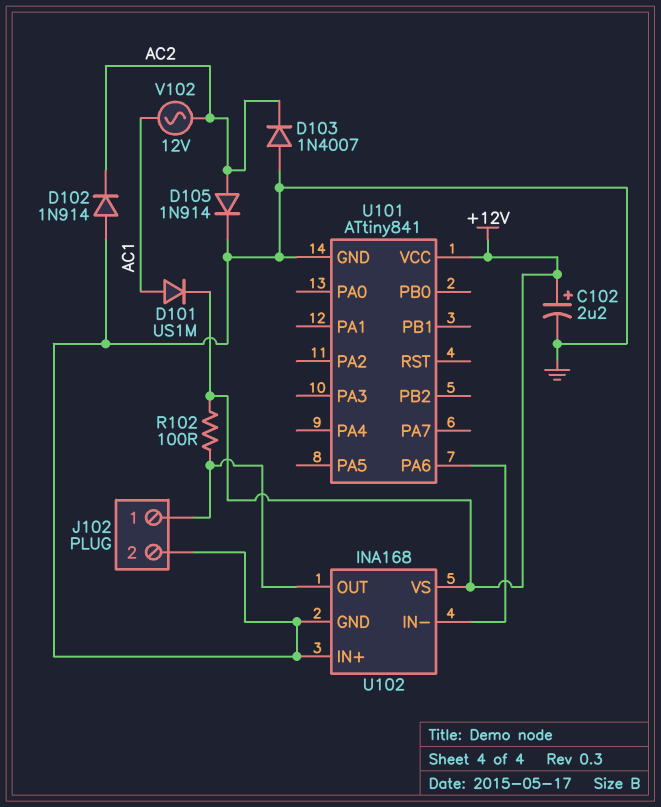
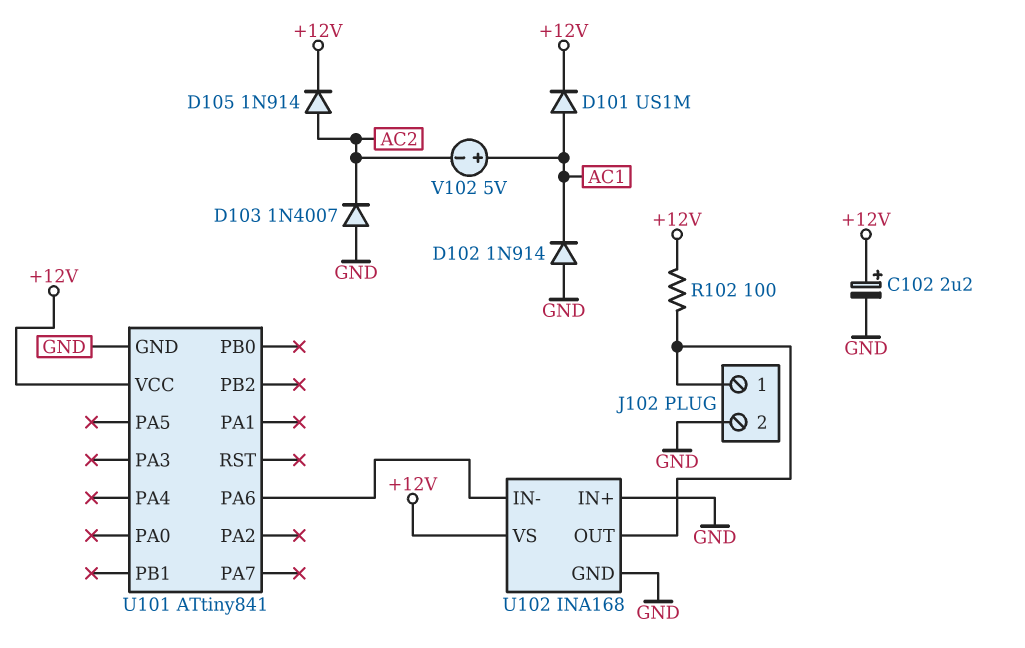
D102: diode 1N914 (A GND, K AC2) -> diode 1N914 (A GND, K AC1)
D105: diode 1N914 (A AC2, K GND) -> diode 1N914 (A AC2, K +12V)
V102: AC 12V (AC1, AC2) -> 5V (plus AC1, minus AC2)

